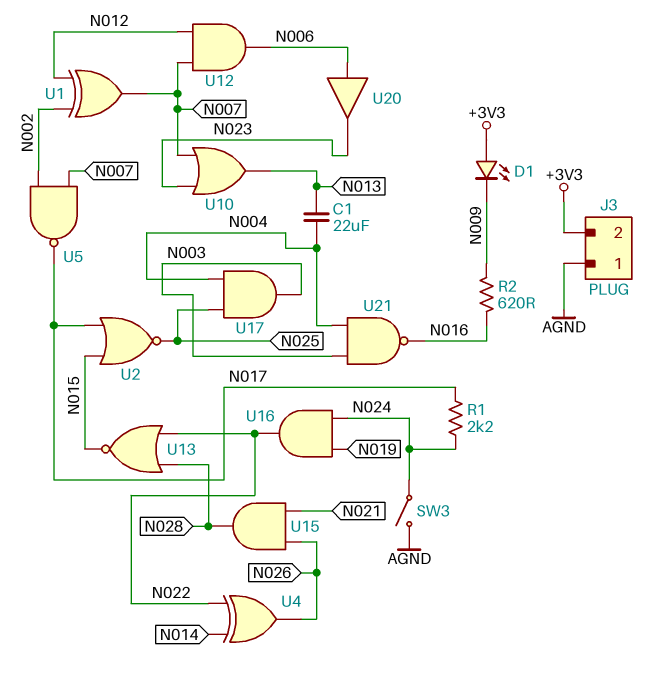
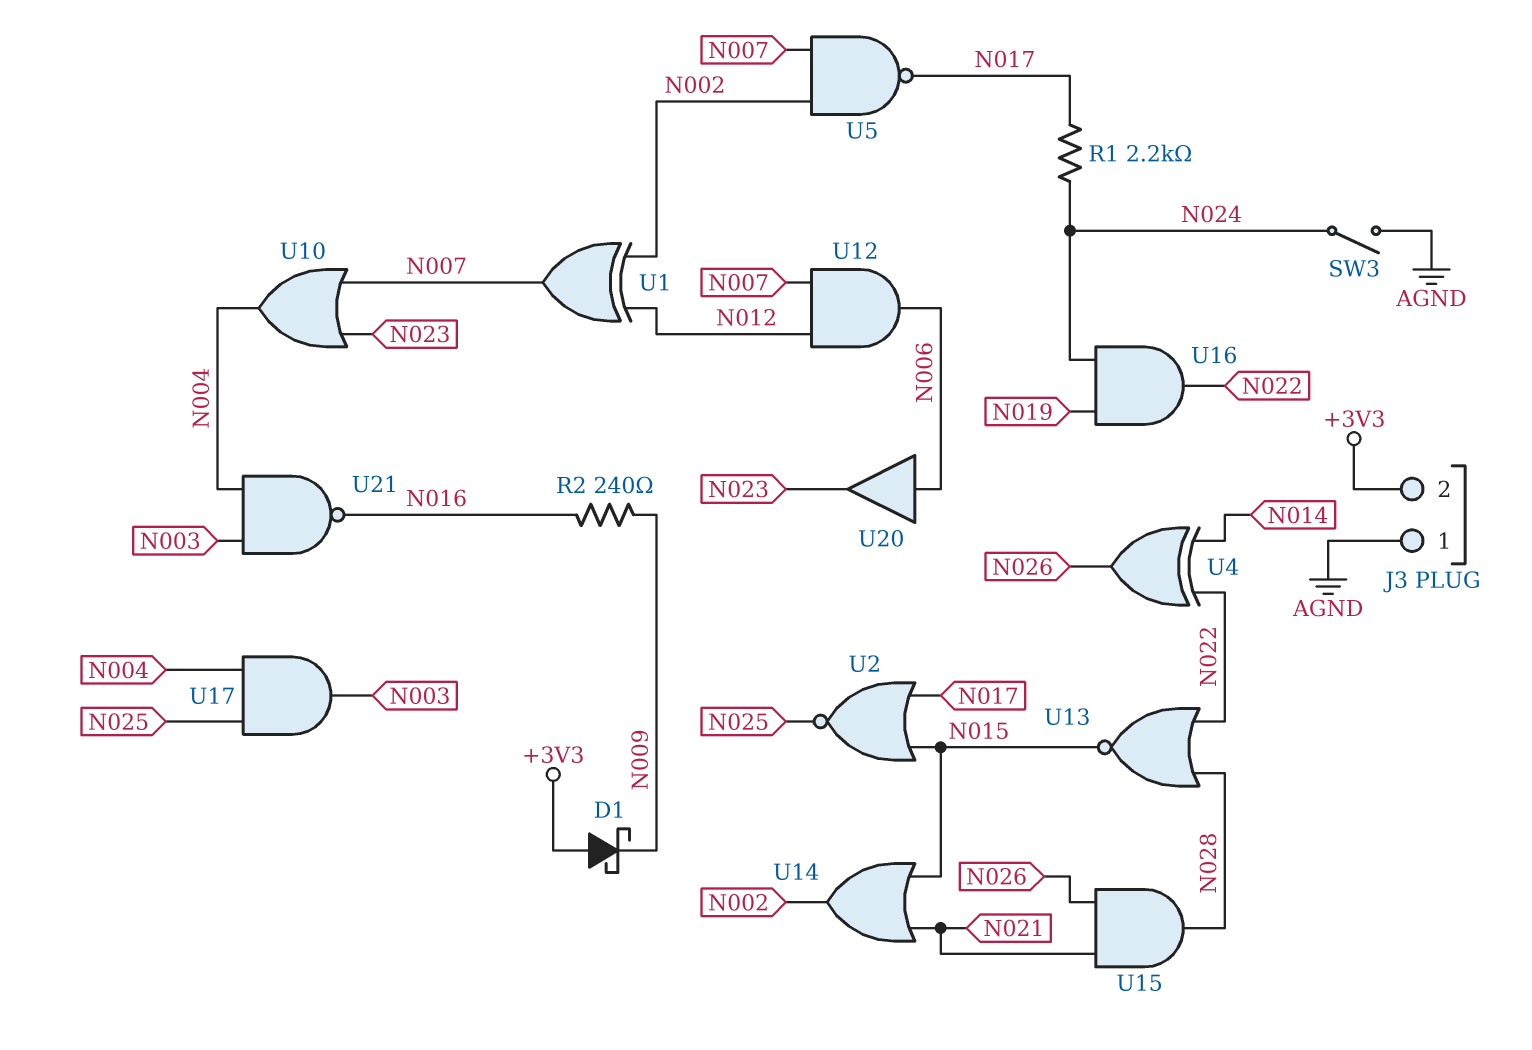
C1: 22uF (N004, N013) -> none
D1: LED (A +3V3, K N009) -> schottky (A +3V3, K N009)
R2: 620 (N009, N016) -> 240 (N009, N016)
U10: OR (in N007, in N023, out N013) -> OR (in N007, in N023, out N004)
U14: none -> OR (in N015, in N021, out N002)

